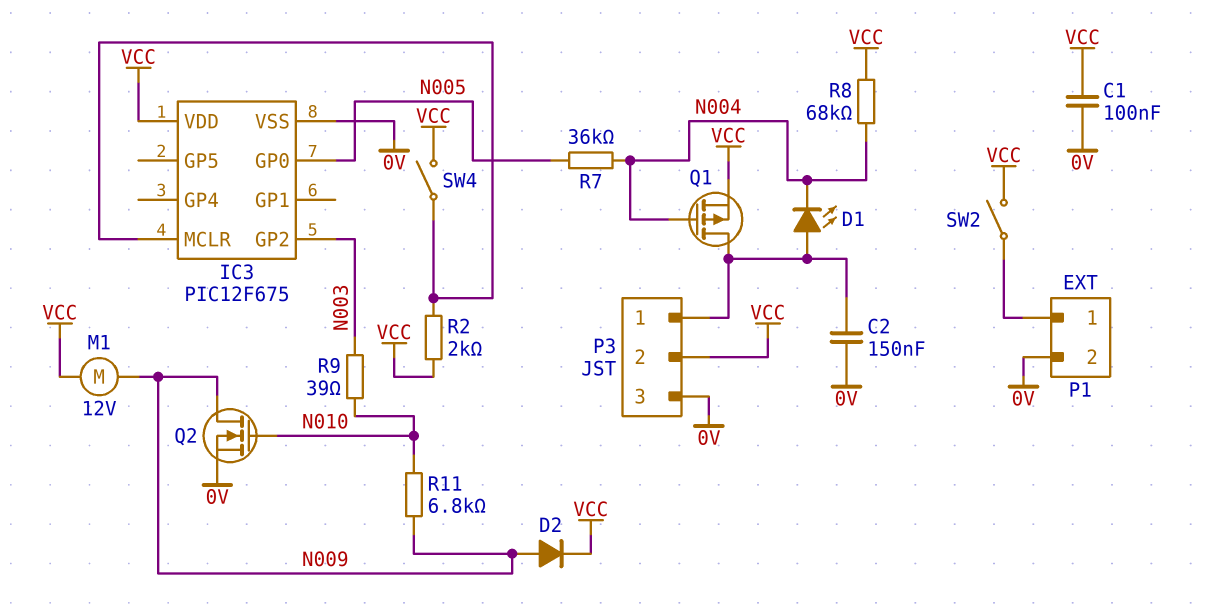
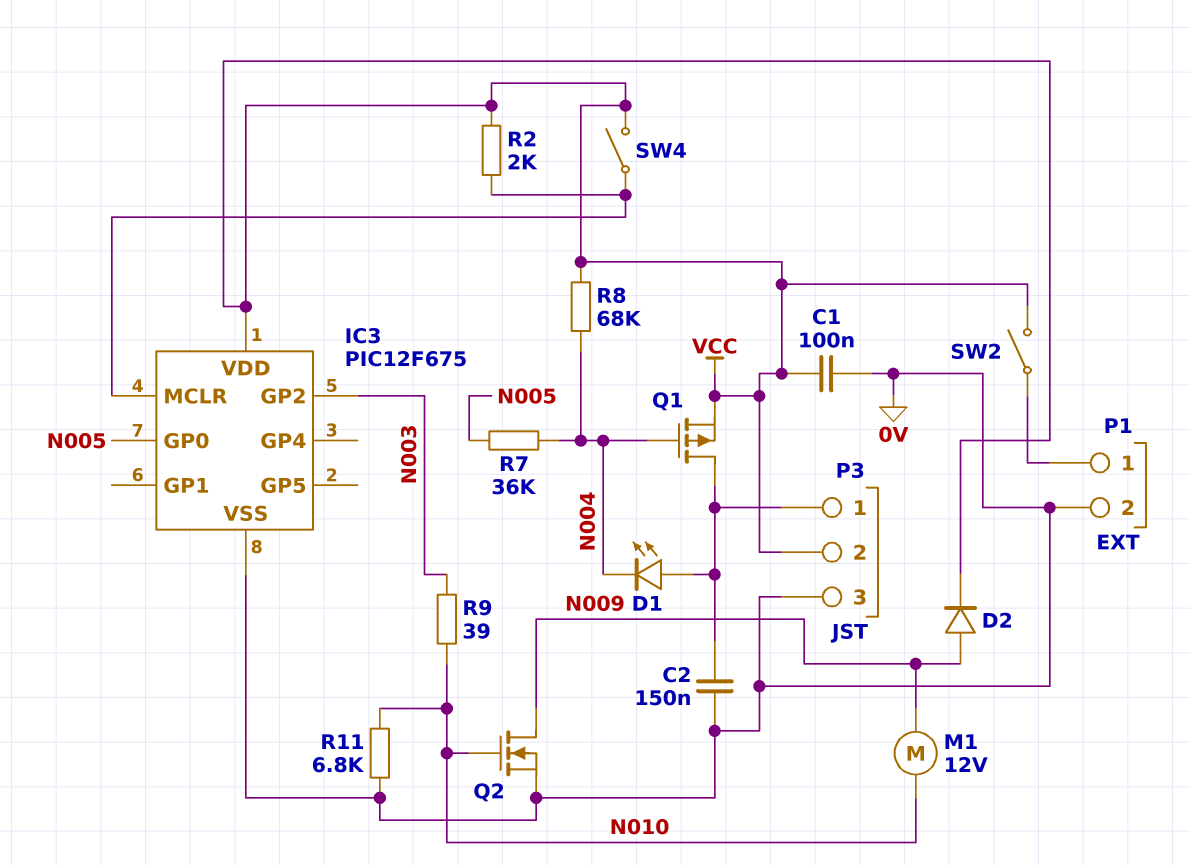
M1: motor 12V (N009, VCC) -> motor 12V (N009, N010)
R11: 6.8k (N009, N010) -> 6.8k (0V, N010)

